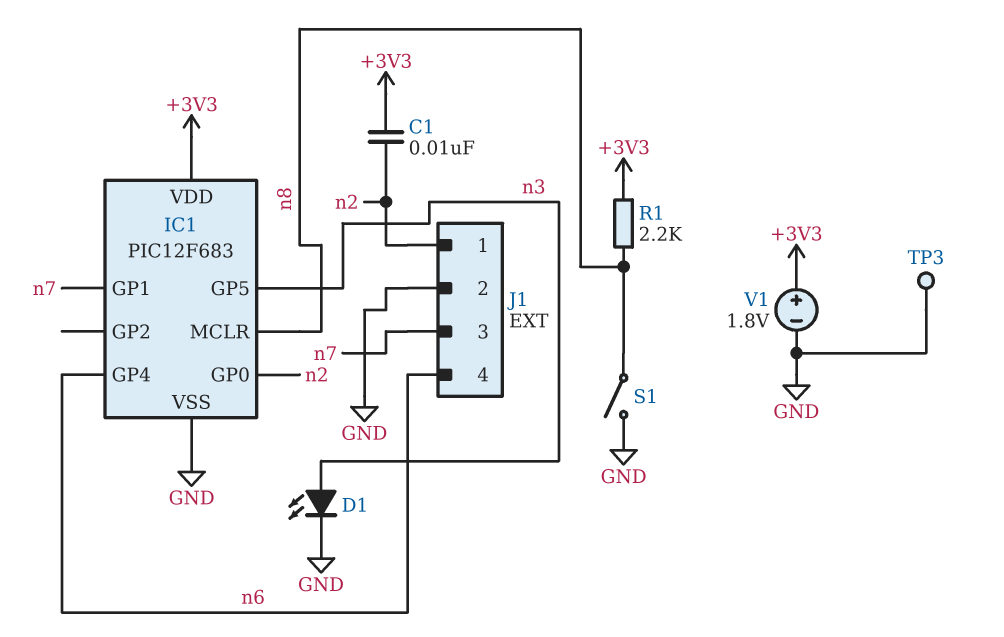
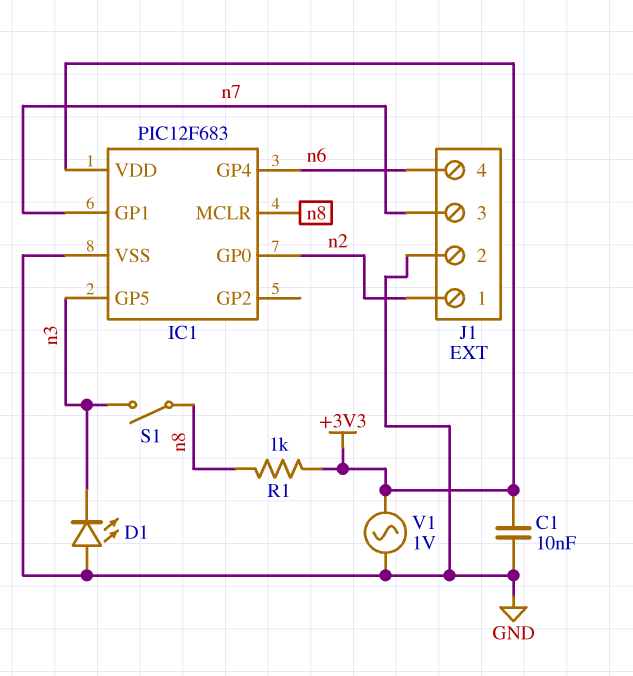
C1: 10nF (+3V3, n2) -> 10nF (+3V3, GND)
D1: LED (A n3, K GND) -> LED (A GND, K n3)
R1: 2.2k (+3V3, n8) -> 1k (+3V3, n8)
S1: switch (GND, n8) -> switch (n3, n8)
TP3: test point (GND) -> none
V1: 1.8V (plus +3V3, minus GND) -> AC 1V (+3V3, GND)

